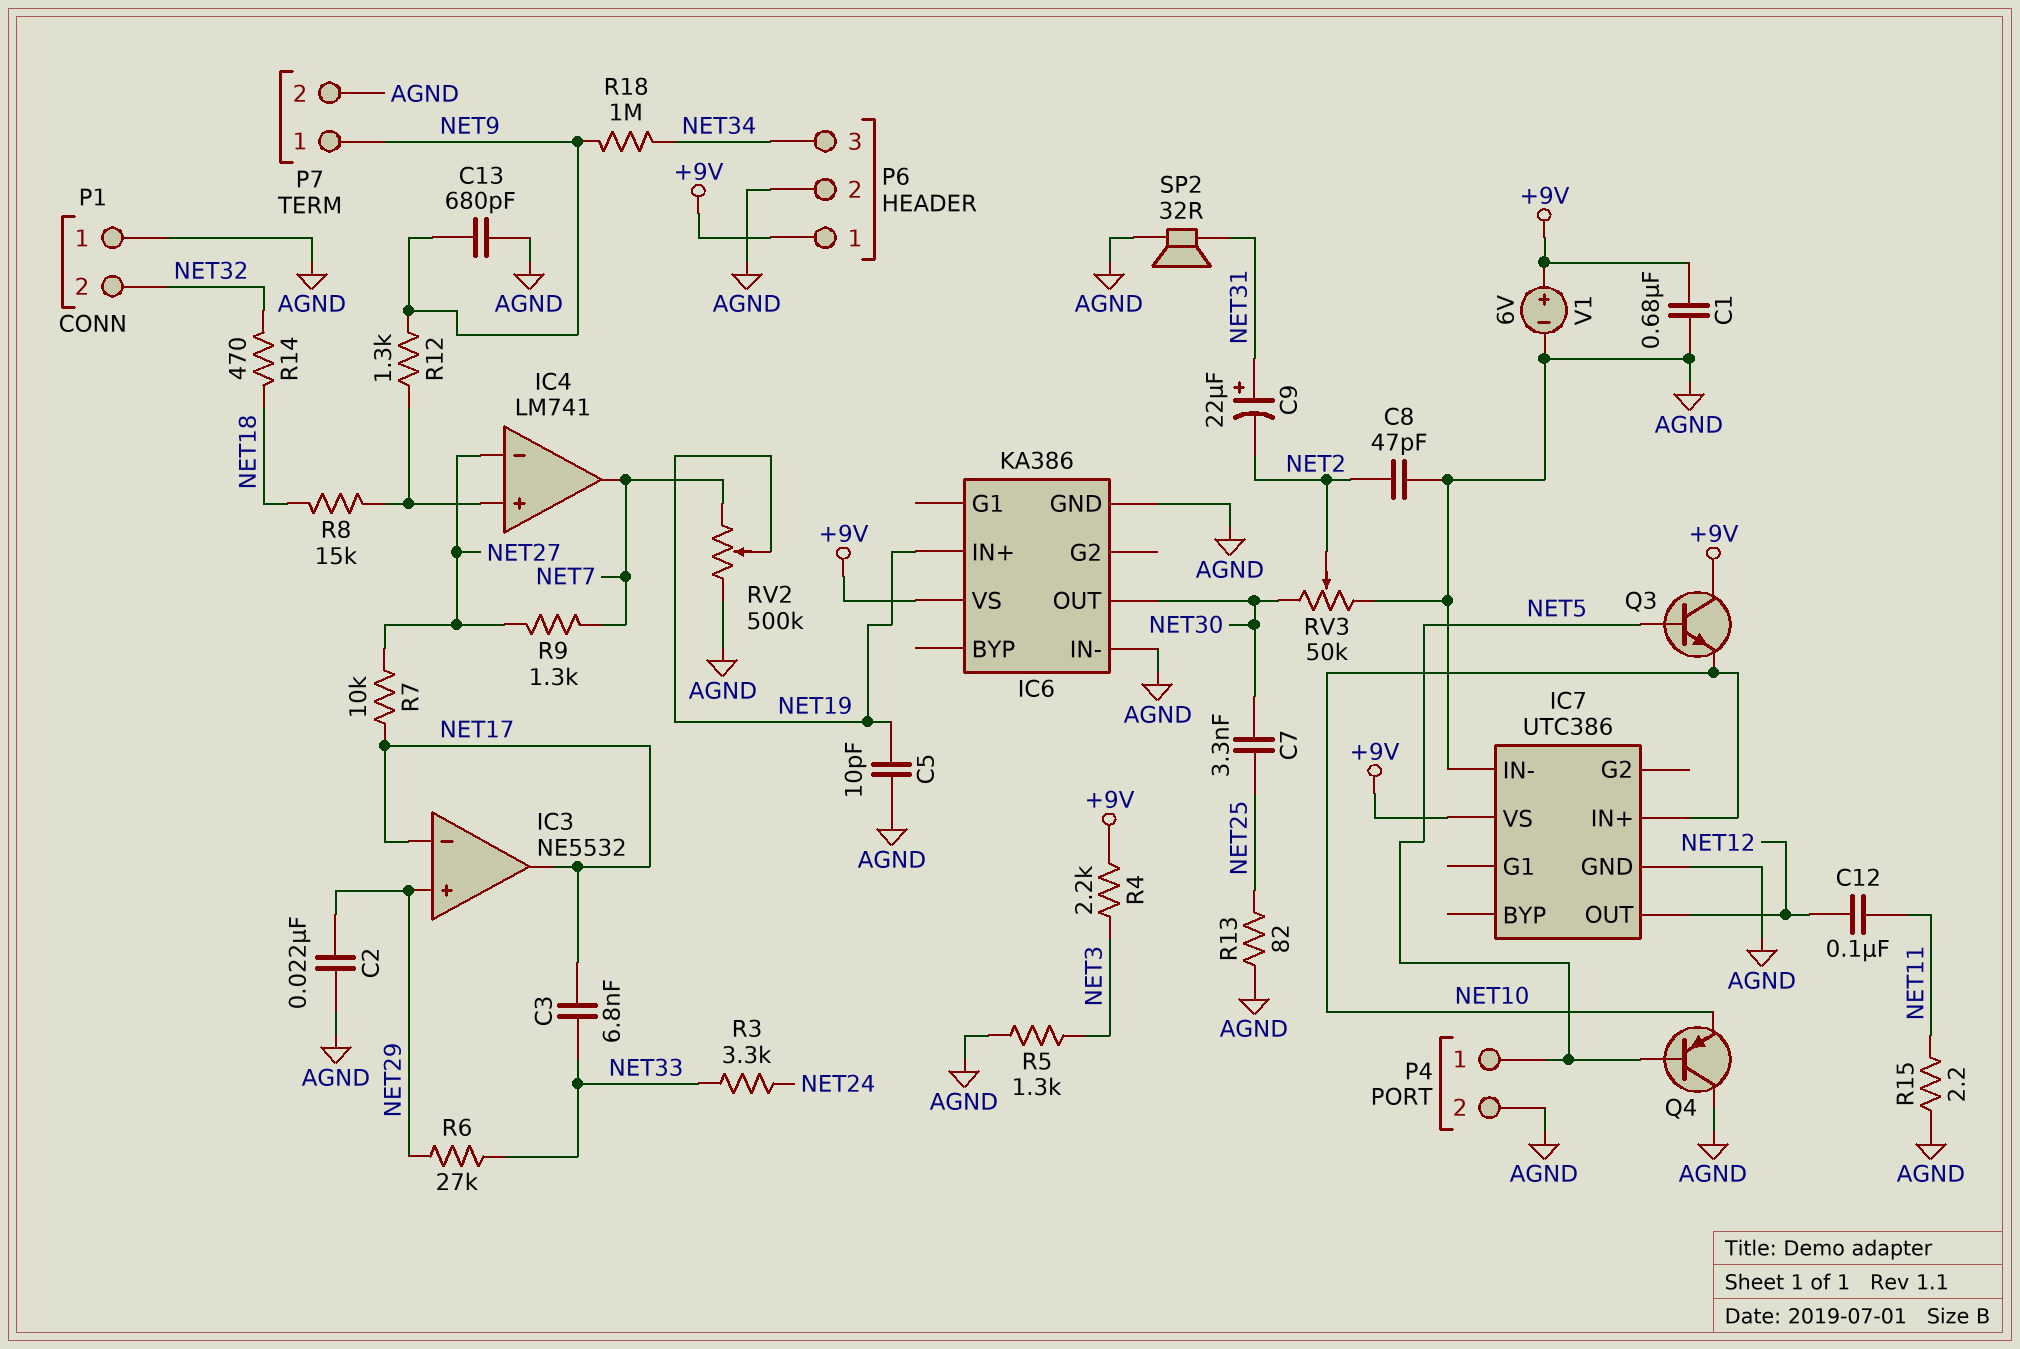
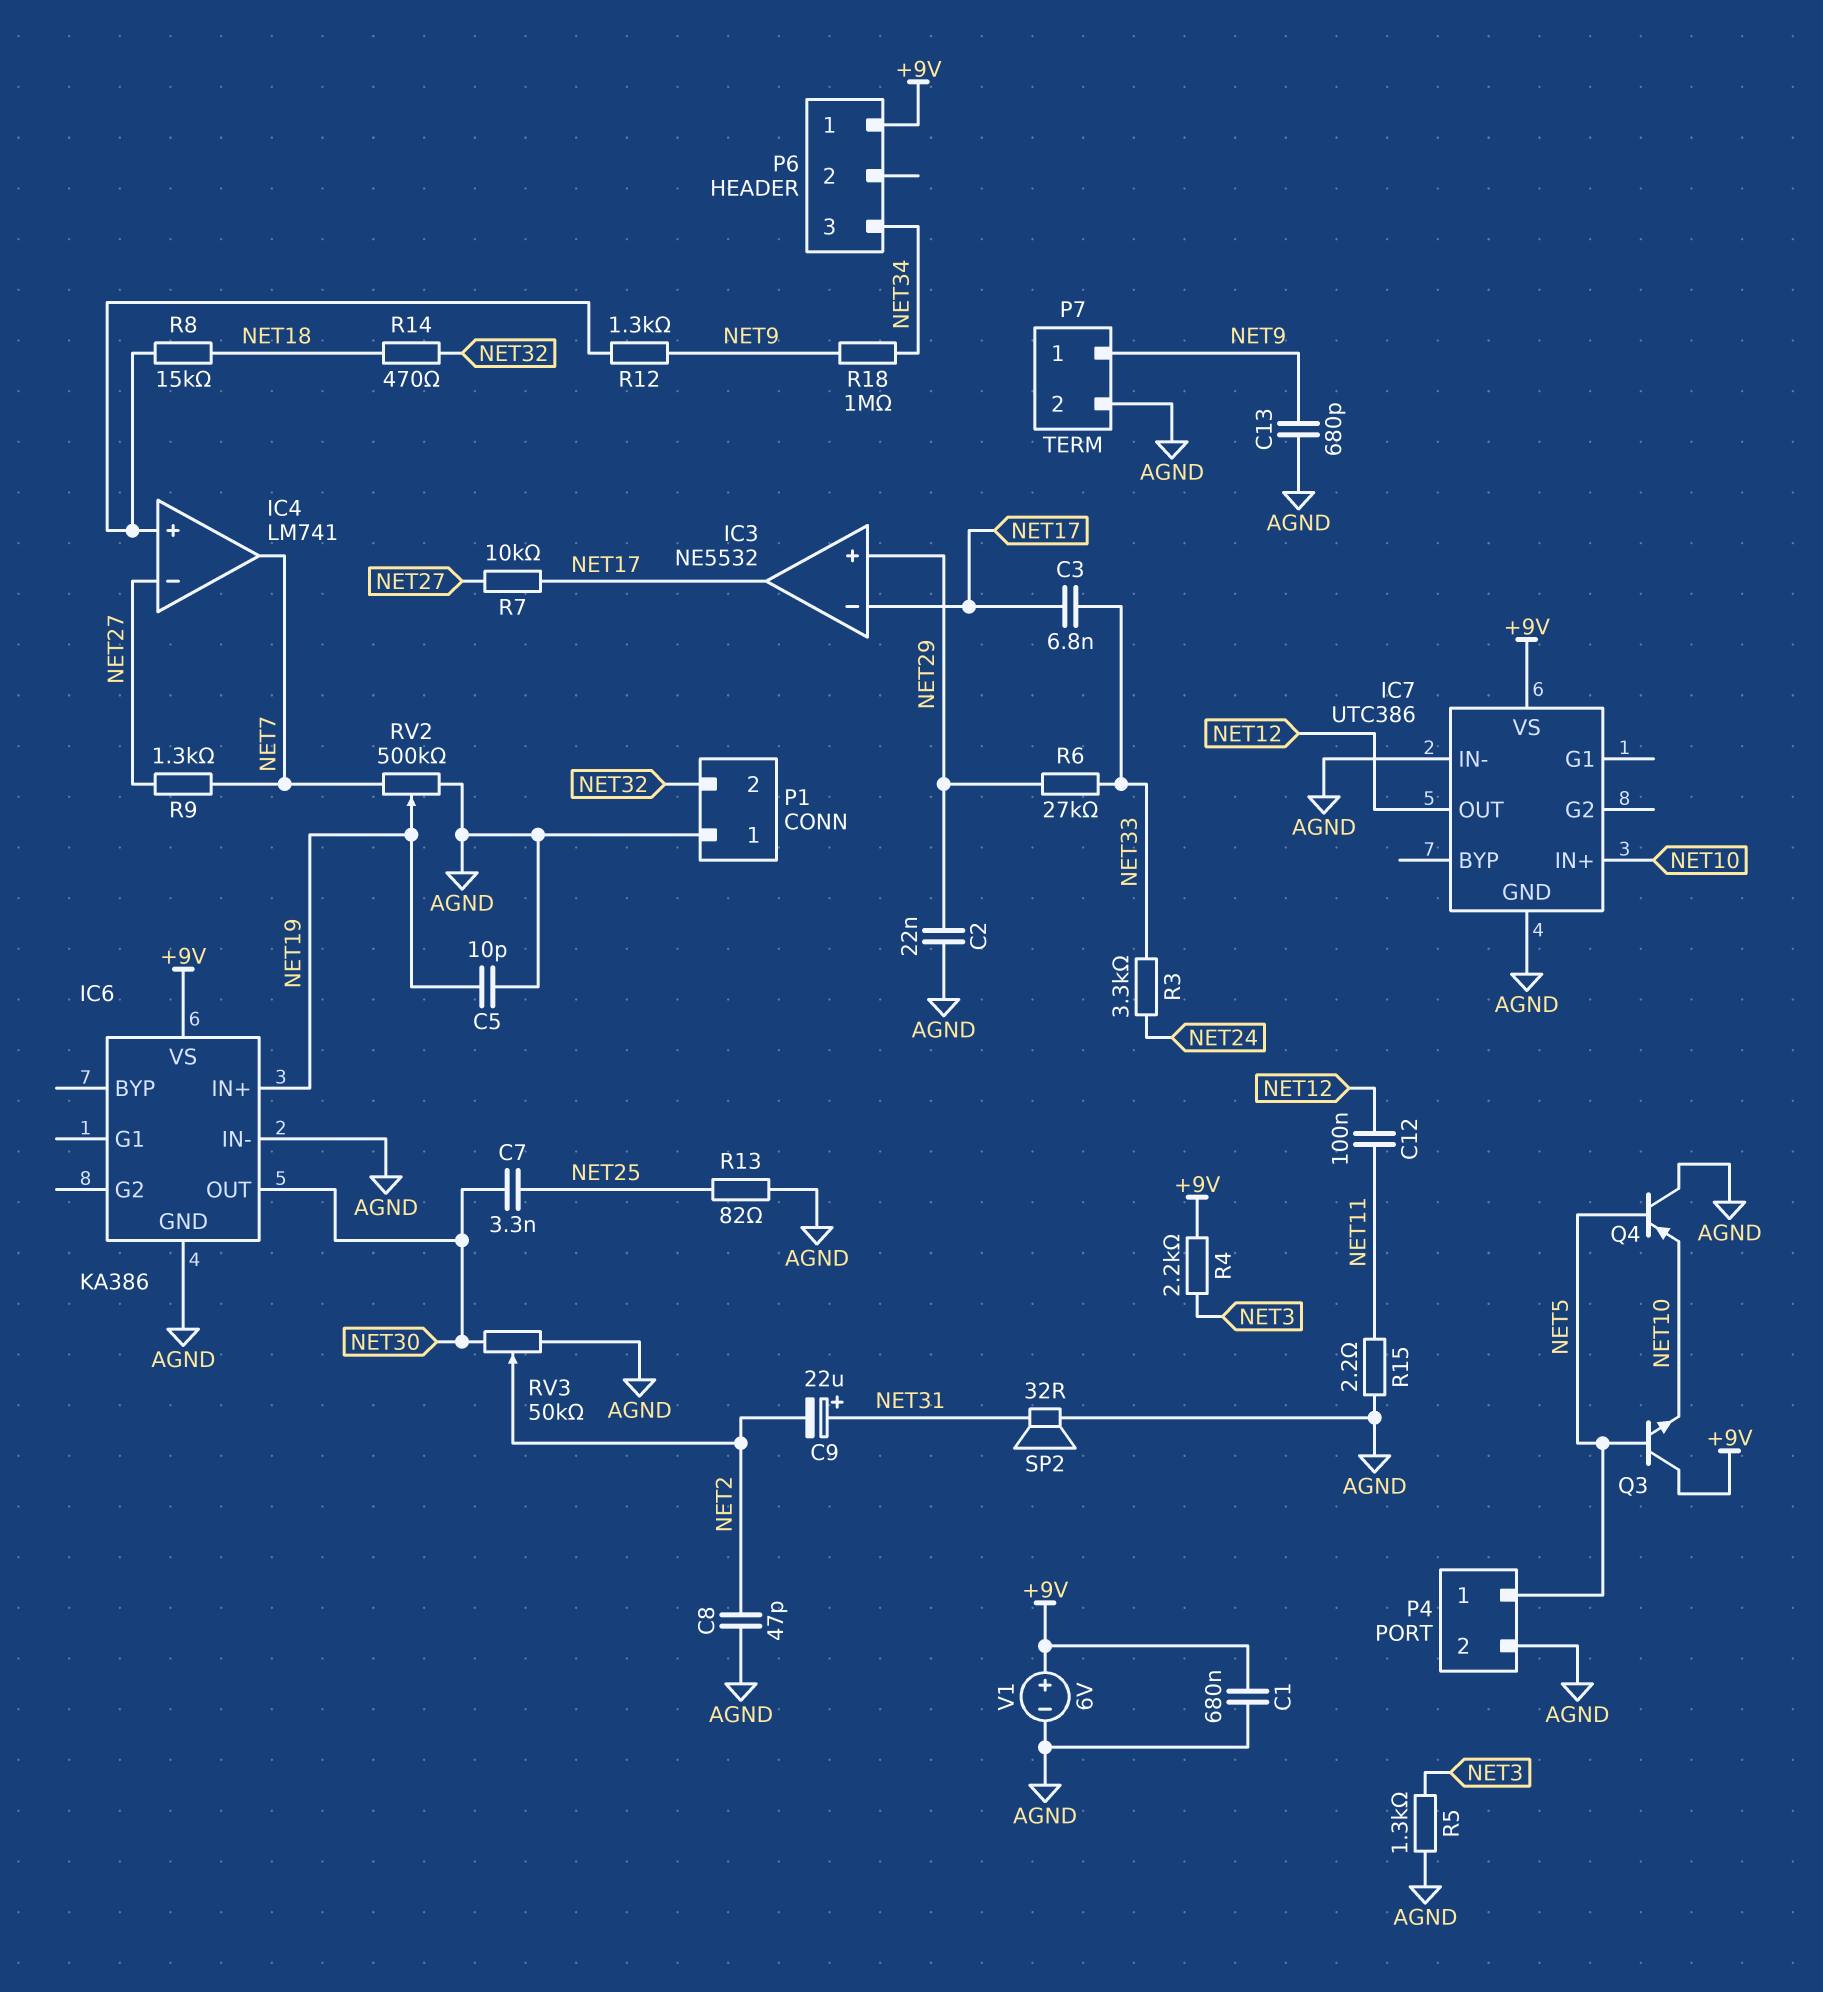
P6 pin 2: AGND -> none

